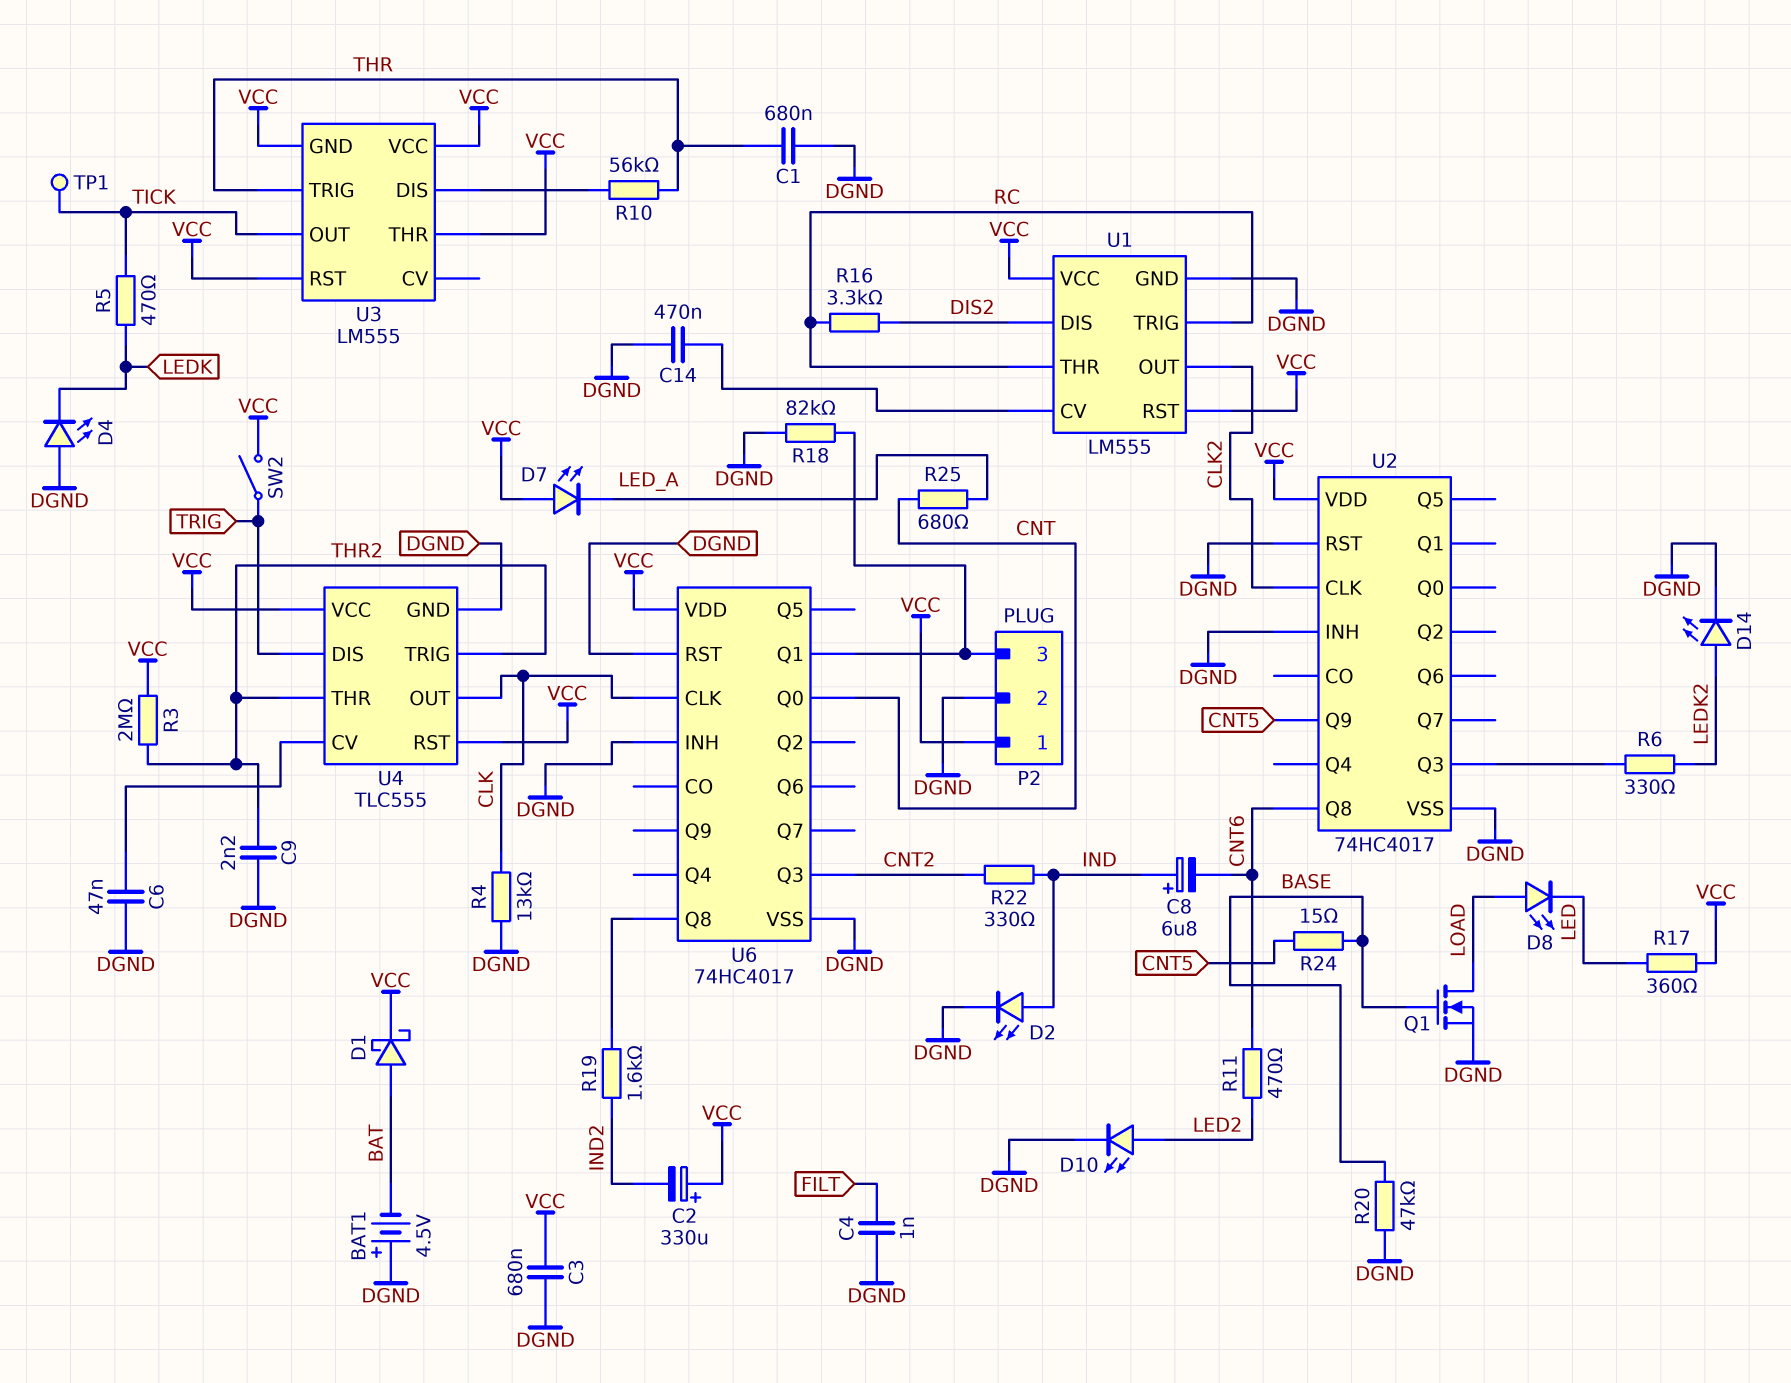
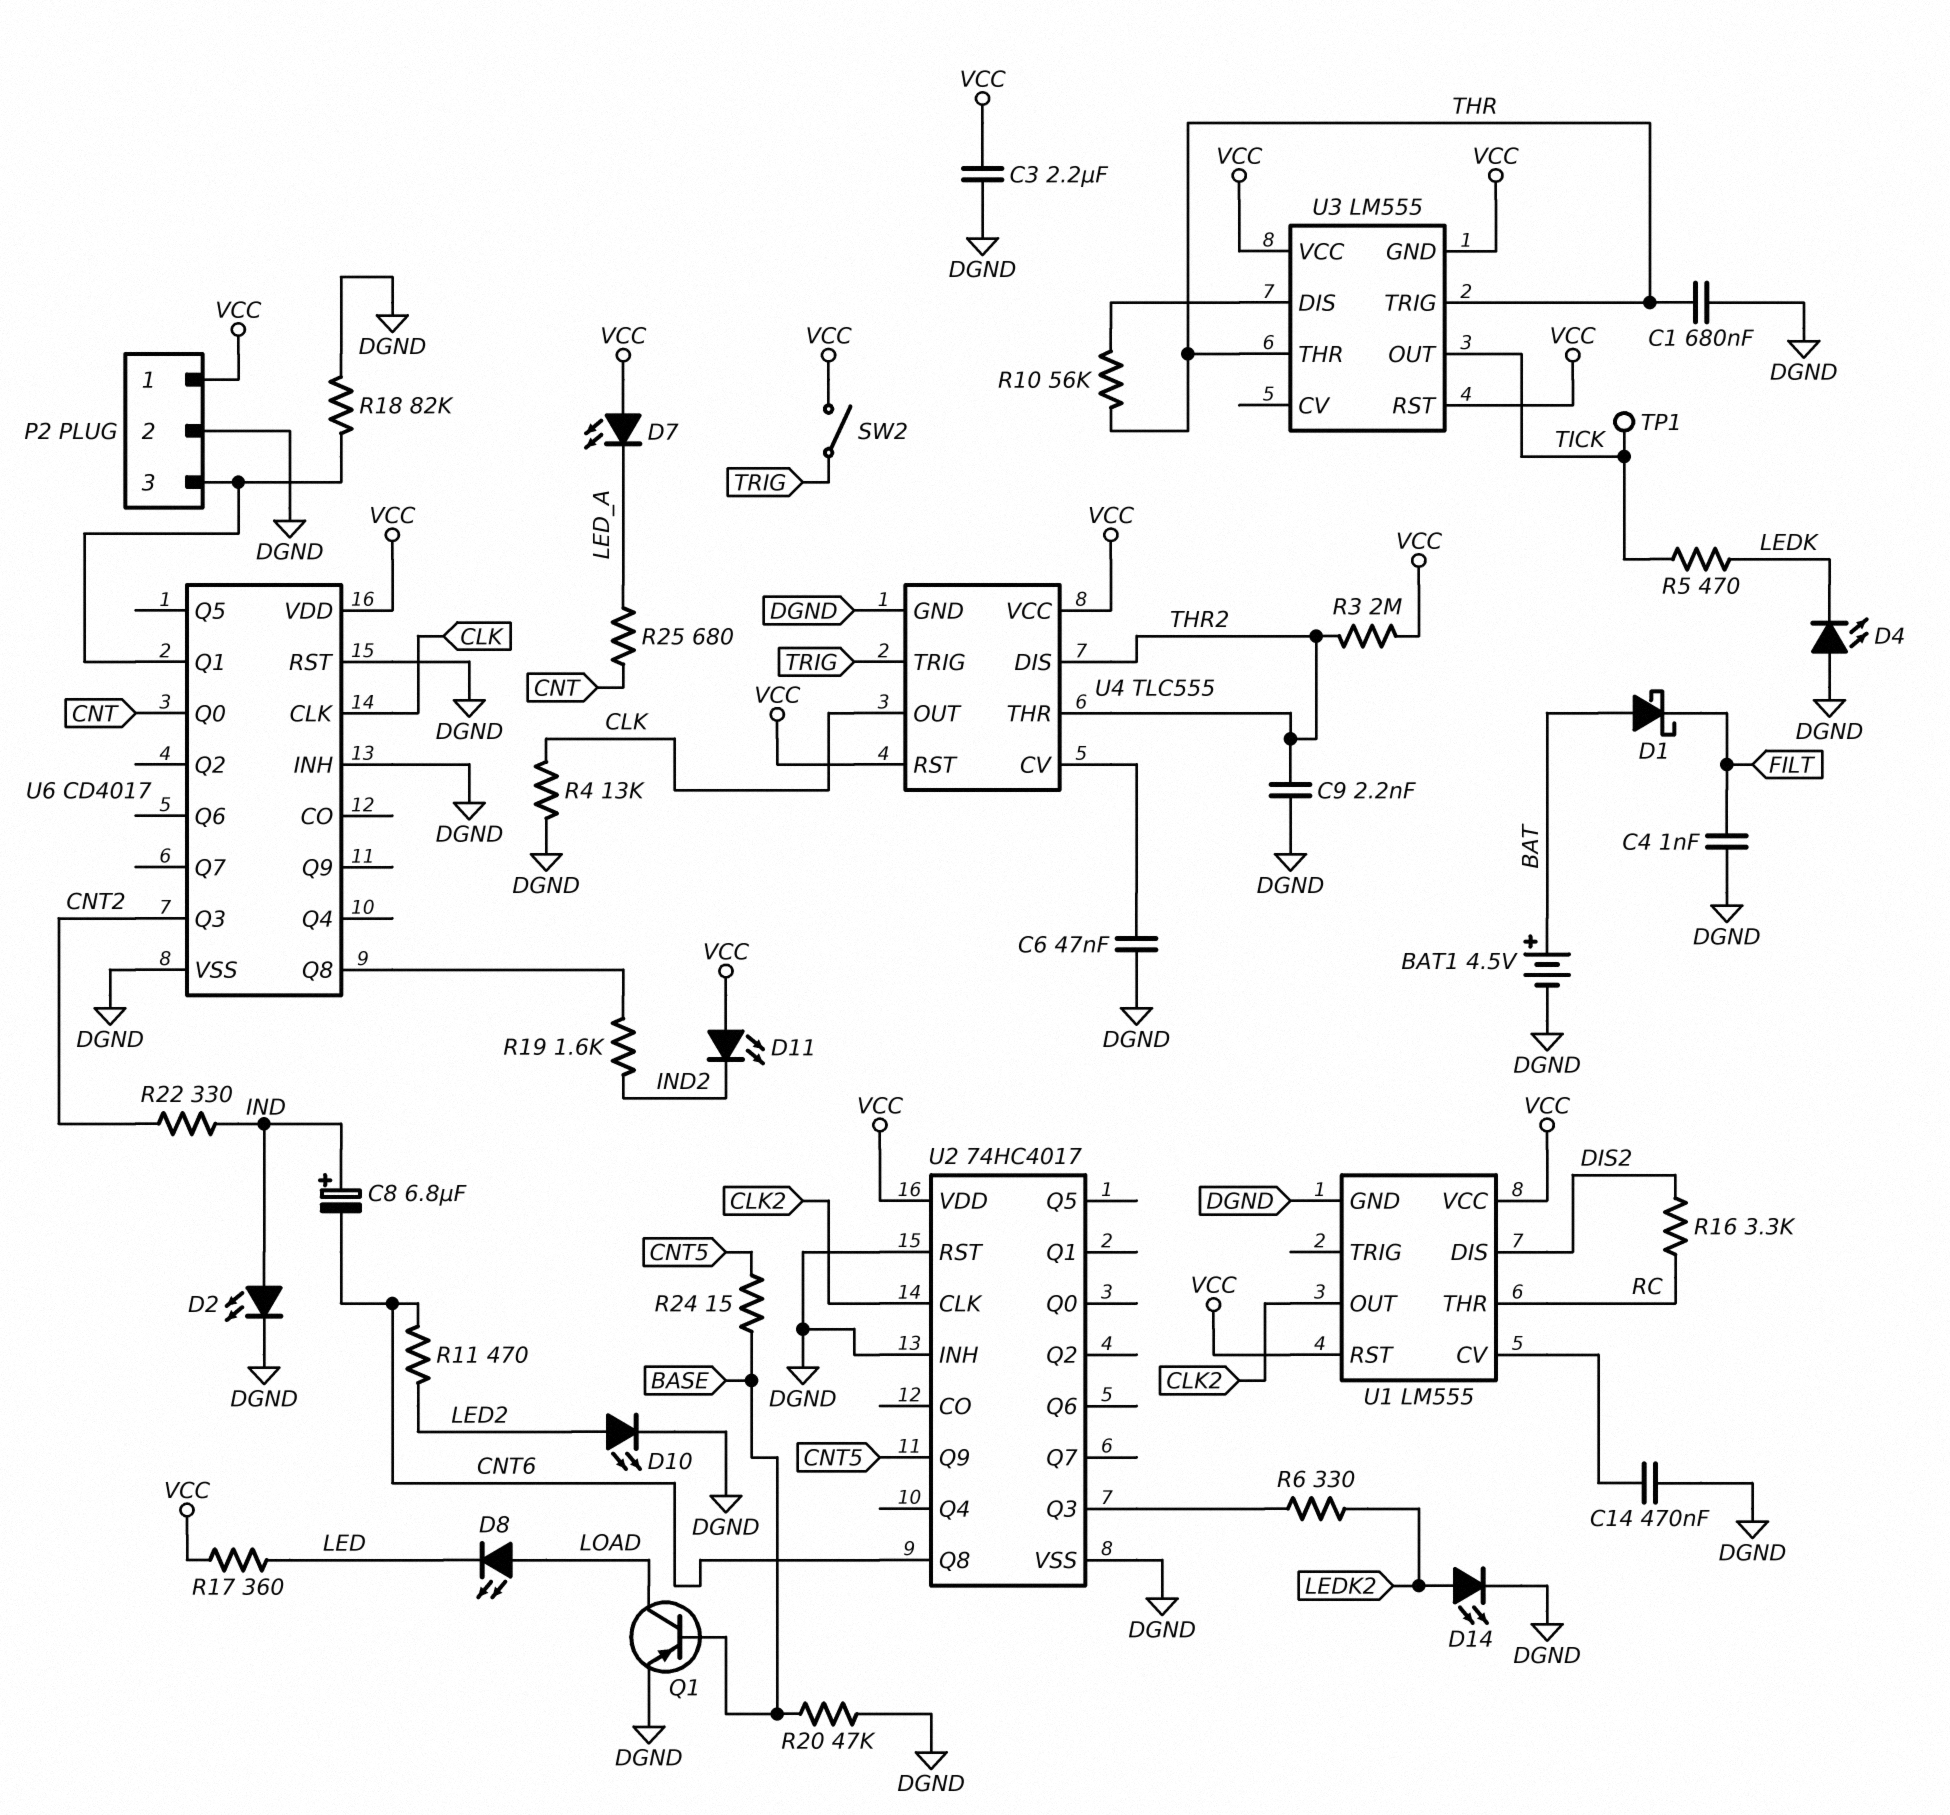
BAT1: 4.5V (plus DGND, minus BAT) -> 4.5V (plus BAT, minus DGND)
C2: 330uF (plus VCC, minus IND2) -> none
C3: 680nF (DGND, VCC) -> 2.2uF (DGND, VCC)
D1: schottky (A BAT, K VCC) -> schottky (A BAT, K FILT)
D11: none -> LED (A VCC, K IND2)
Q1: NMOS (G BASE, D LOAD, S DGND) -> PNP (B BASE, C LOAD, E DGND)
U1 pin TRIG: RC -> none
U3 pin THR: VCC -> THR
U4 pin DIS: TRIG -> THR2
U4 pin TRIG: THR2 -> TRIG
U6: 74HC4017 -> CD4017

